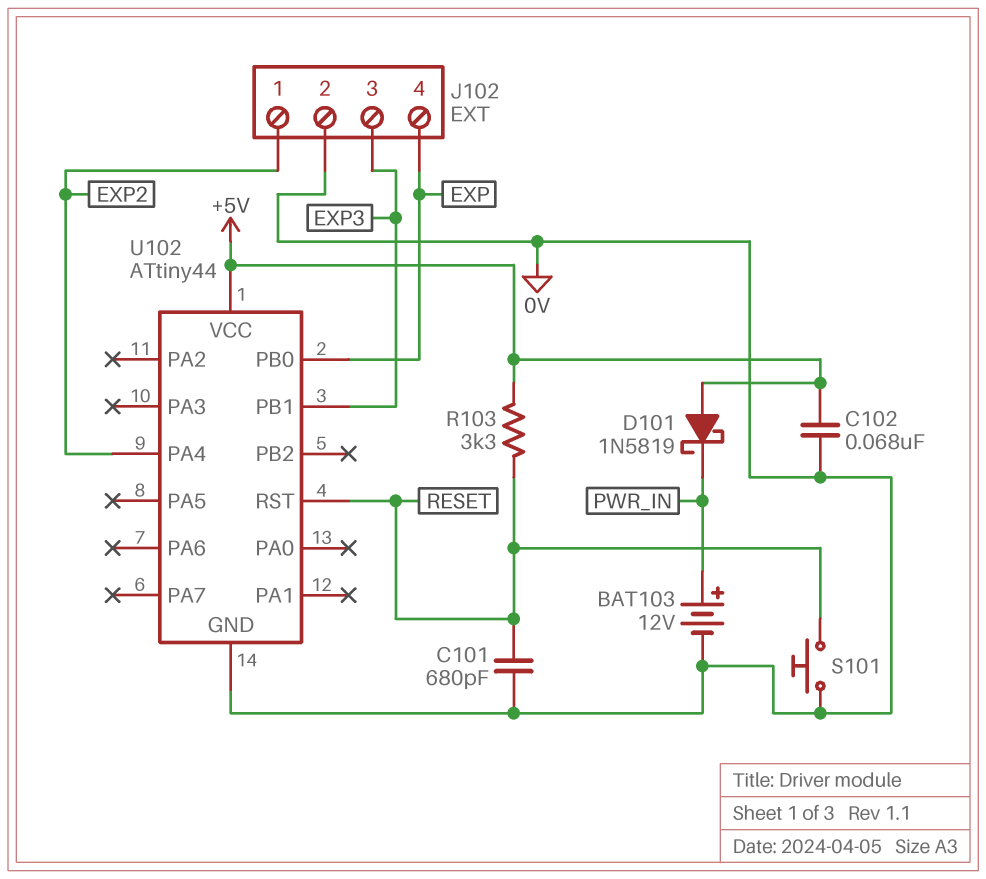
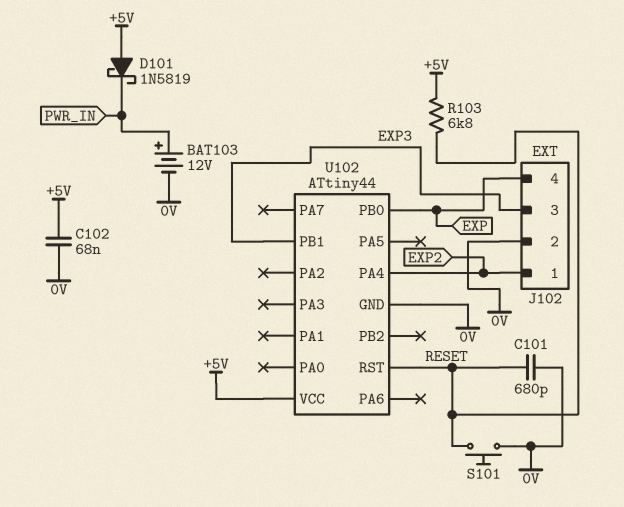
R103: 3.3k (+5V, RESET) -> 6.8k (+5V, RESET)

